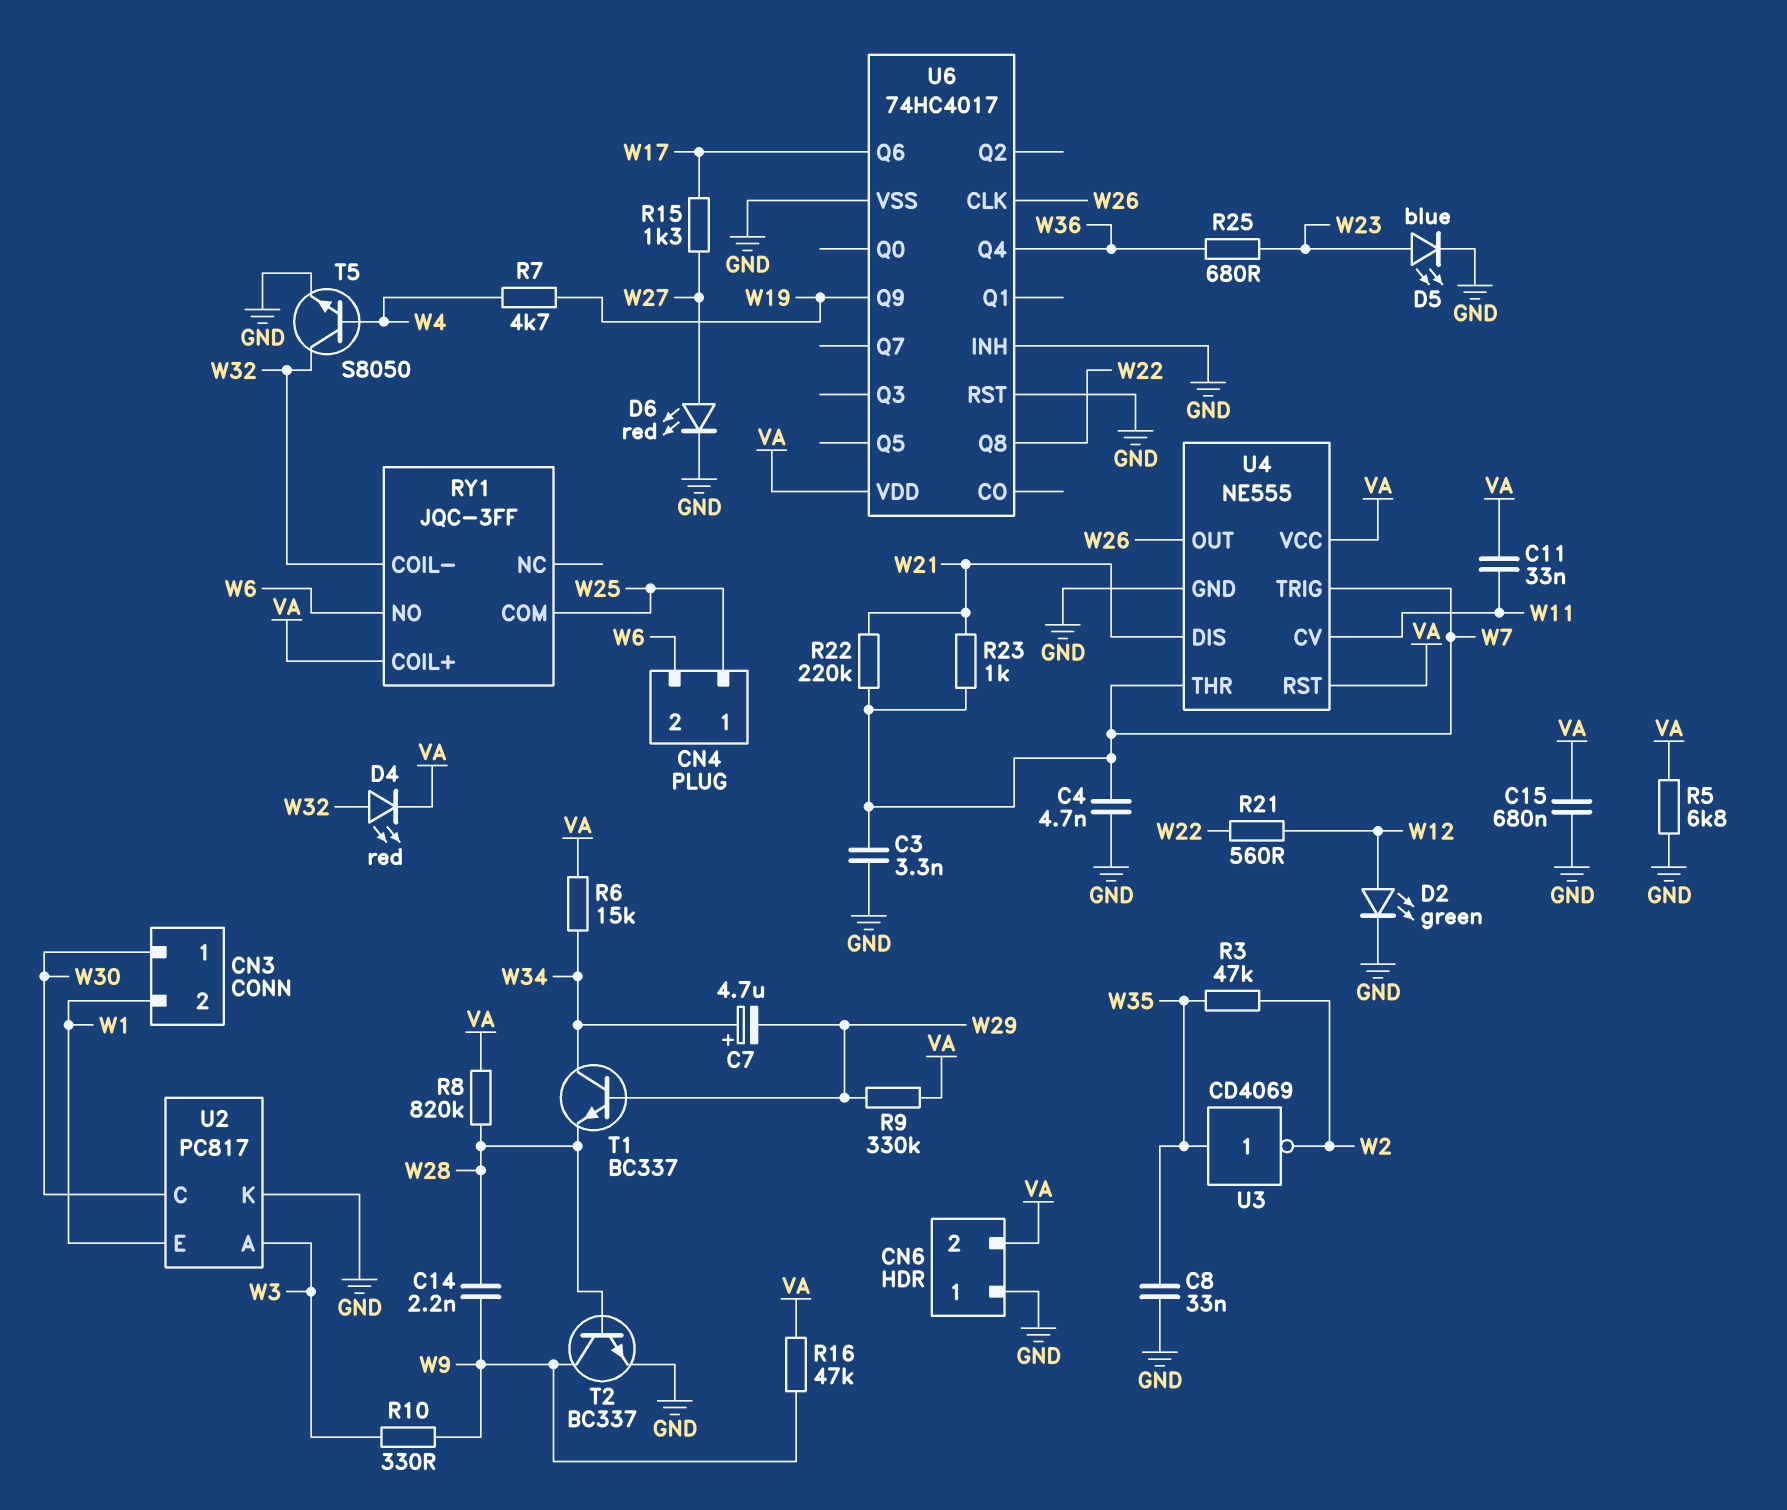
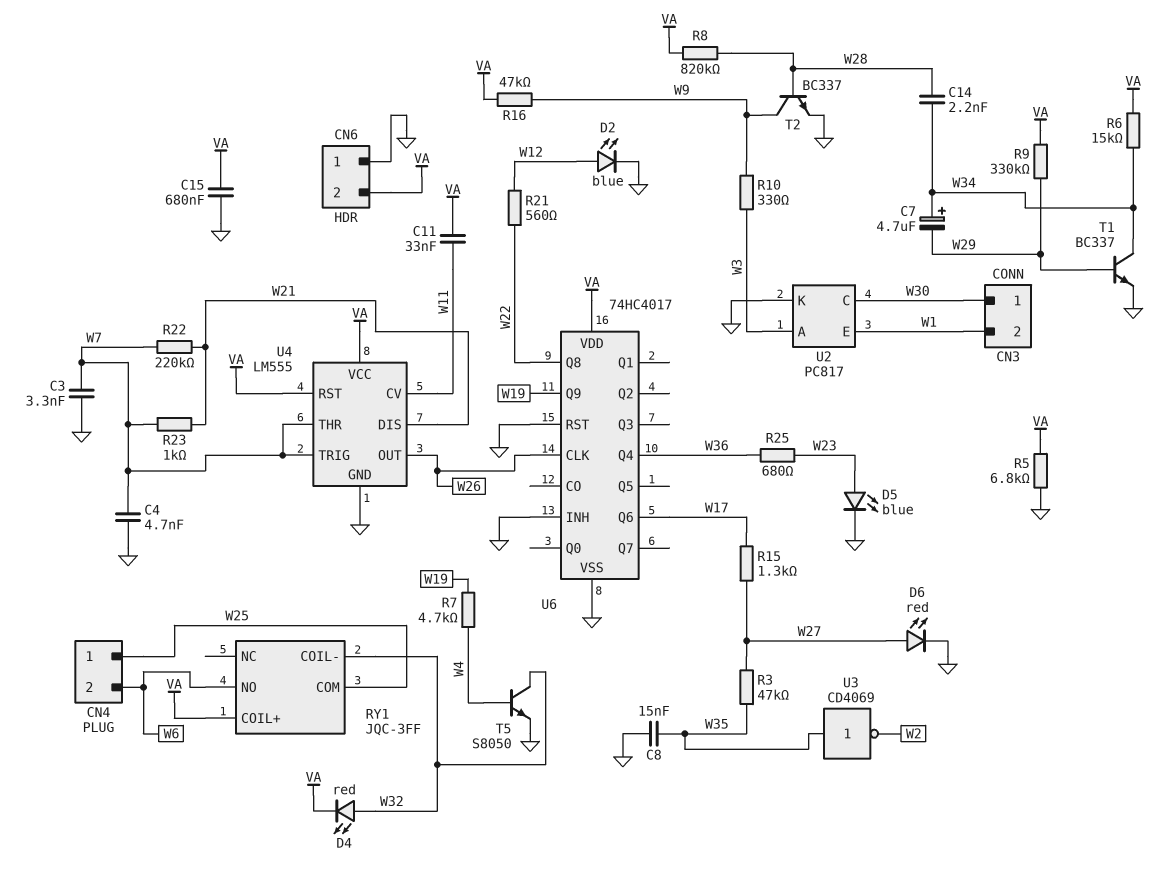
C8: 33nF (GND, W35) -> 15nF (GND, W35)
C14: 2.2nF (W9, W28) -> 2.2nF (W28, W34)
D2: LED green (A W12, K GND) -> LED blue (A W12, K GND)
R3: 47k (W2, W35) -> 47k (W27, W35)
T1: NPN BC337 (B W29, C W34, E W28) -> NPN BC337 (B W29, C W34, E GND)
U4: NE555 -> LM555

